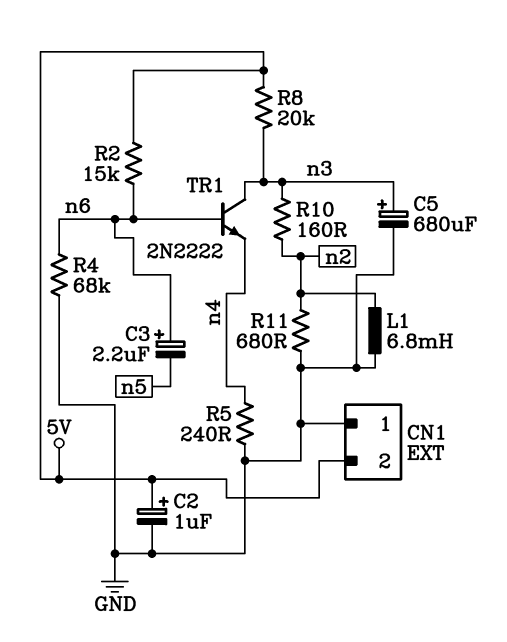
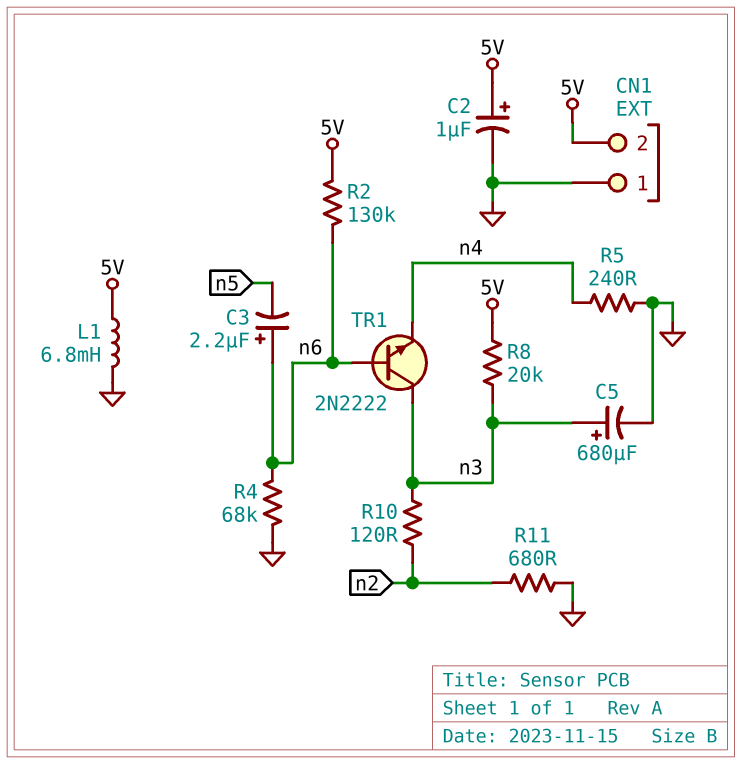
L1: 6.8mH (GND, n2) -> 6.8mH (5V, GND)
R2: 15k (5V, n6) -> 130k (5V, n6)
R10: 160 (n2, n3) -> 120 (n2, n3)

